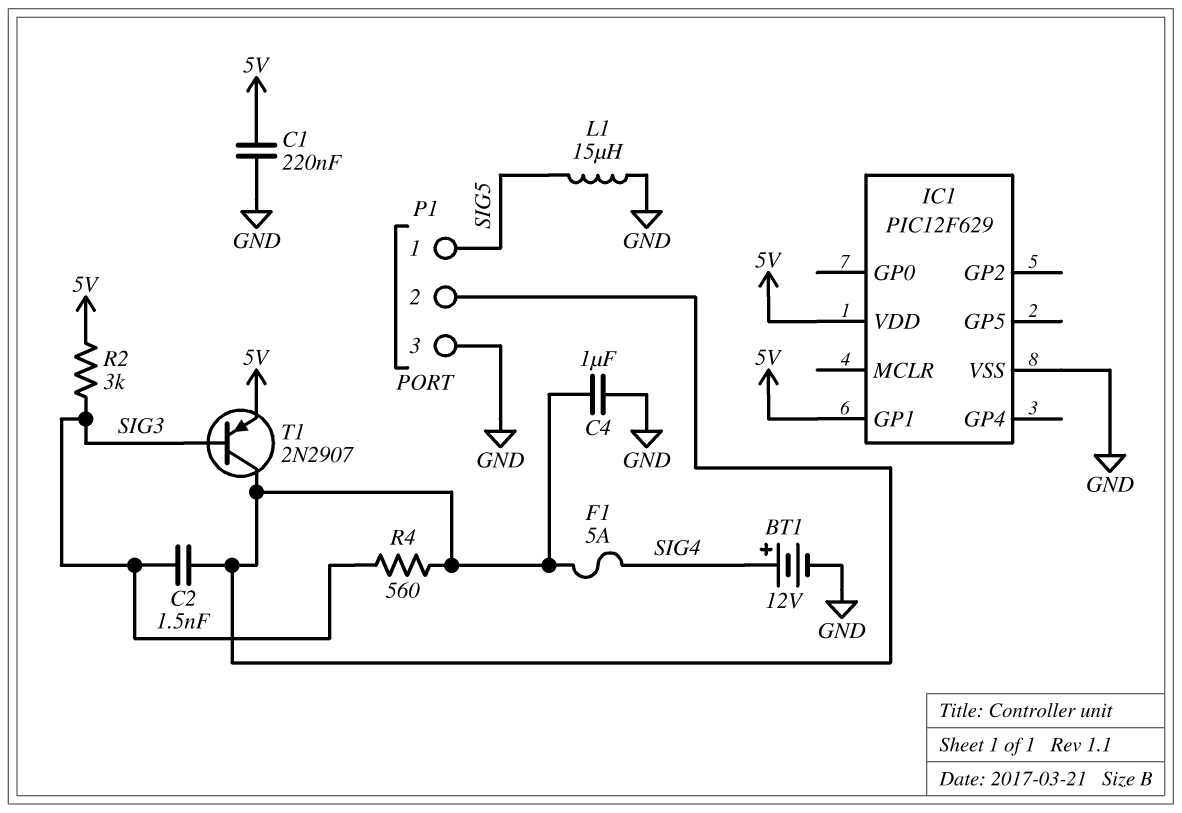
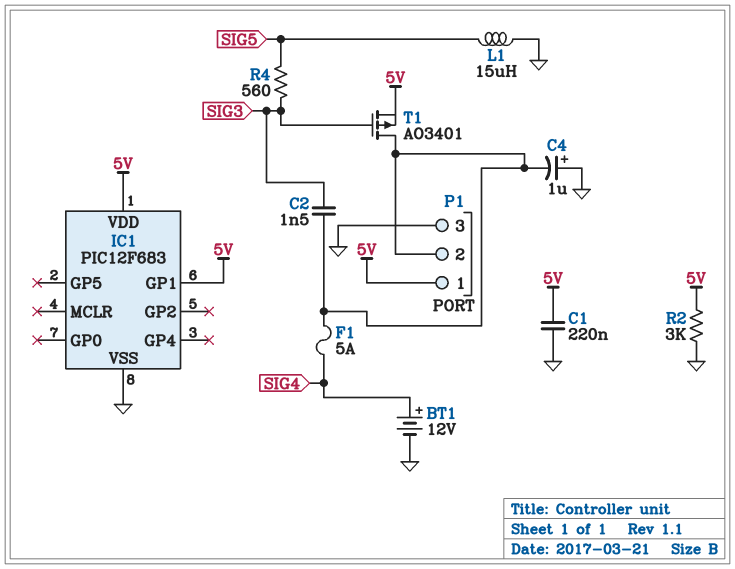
C4: 1uF (GND, P1/2) -> 1uF (plus GND, minus P1/2)
IC1: PIC12F629 -> PIC12F683
P1 pin 1: SIG5 -> 5V
R2: 3k (5V, SIG3) -> 3k (5V, GND)
R4: 560 (P1/2, SIG3) -> 560 (SIG3, SIG5)
T1: PNP 2N2907 (B SIG3, C P1/2, E 5V) -> PMOS AO3401 (G SIG3, D P1/2, S 5V)

